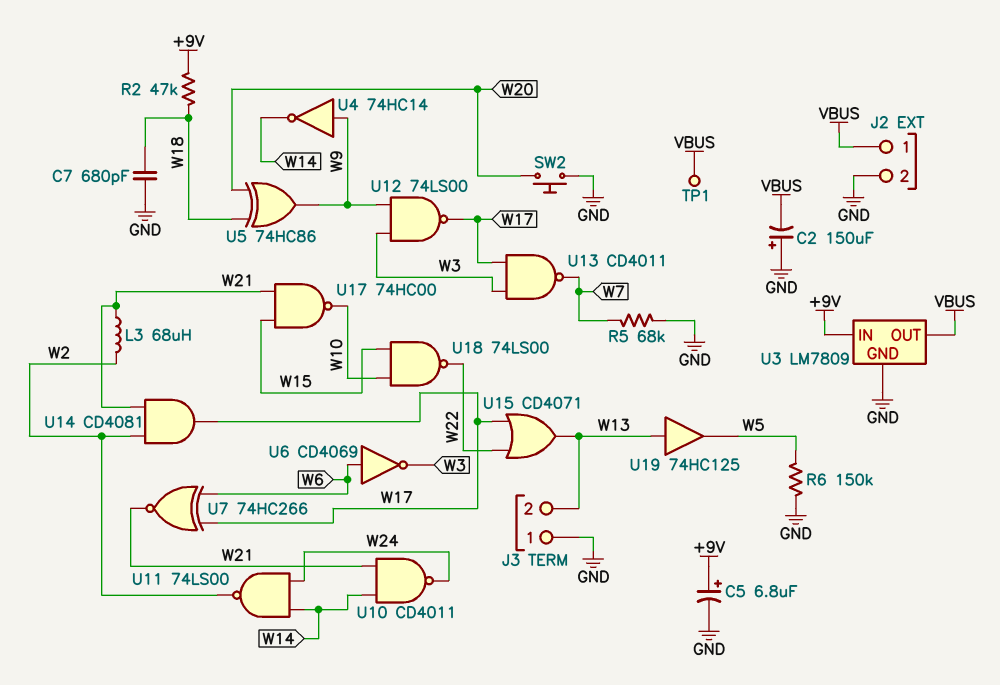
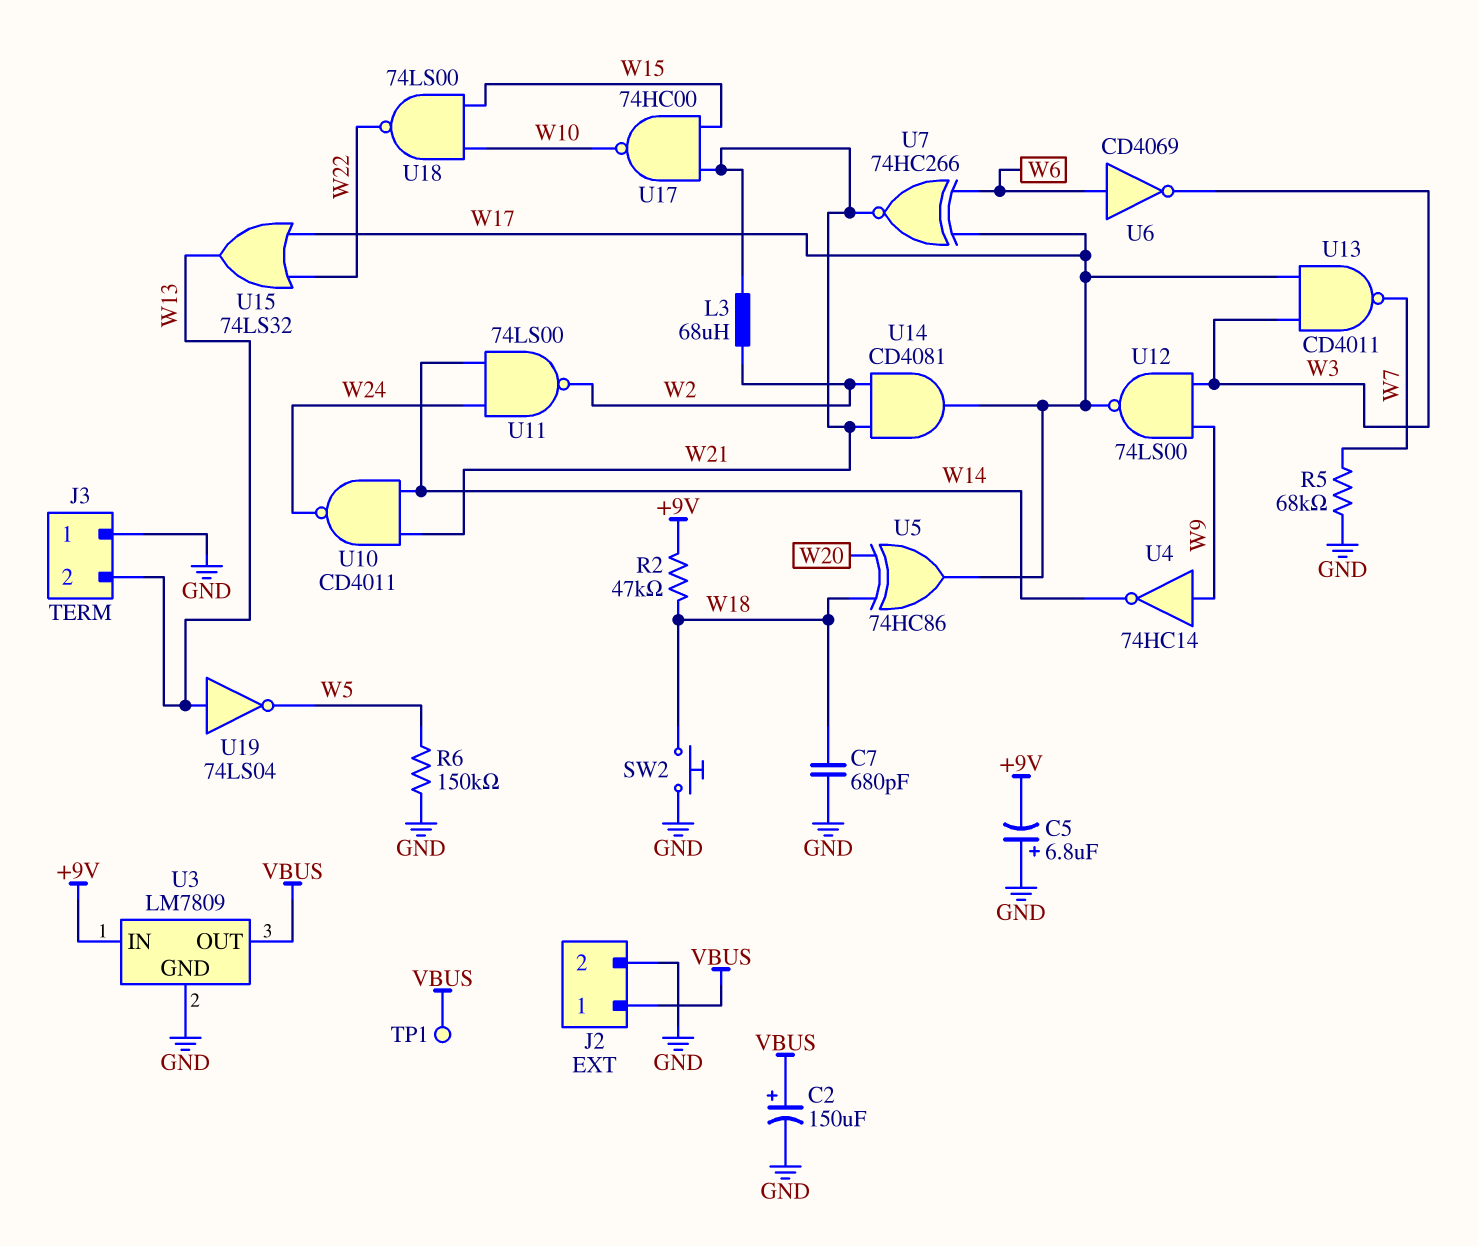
C2: 150uF (plus GND, minus VBUS) -> 150uF (plus VBUS, minus GND)
C5: 6.8uF (plus +9V, minus GND) -> 6.8uF (plus GND, minus +9V)
SW2: button (GND, W20) -> button (GND, W18)
U5: XOR 74HC86 (in W18, in W20, out W9) -> XOR 74HC86 (in W18, in W20, out W17)
U15: OR CD4071 (in W17, in W22, out W13) -> OR 74LS32 (in W17, in W22, out W13)
U19: buffer 74HC125 (in W13, out W5) -> NOT 74LS04 (in W13, out W5)

